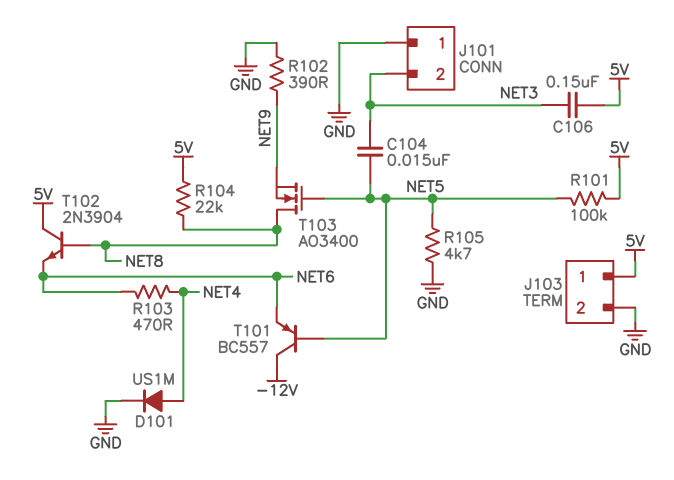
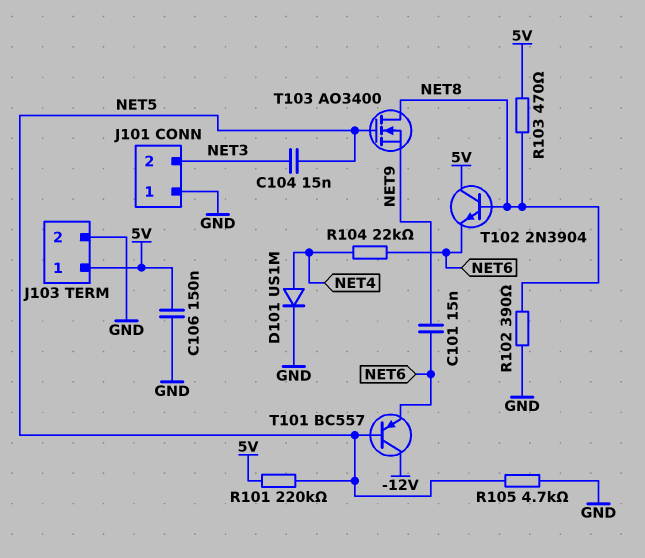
C101: none -> 15nF (NET6, NET9)
C106: 150nF (5V, NET3) -> 150nF (5V, GND)
R101: 100k (5V, NET5) -> 220k (5V, NET5)
R102: 390 (GND, NET9) -> 390 (GND, NET8)
R103: 470 (NET4, NET6) -> 470 (5V, NET8)
R104: 22k (5V, NET8) -> 22k (NET4, NET6)

